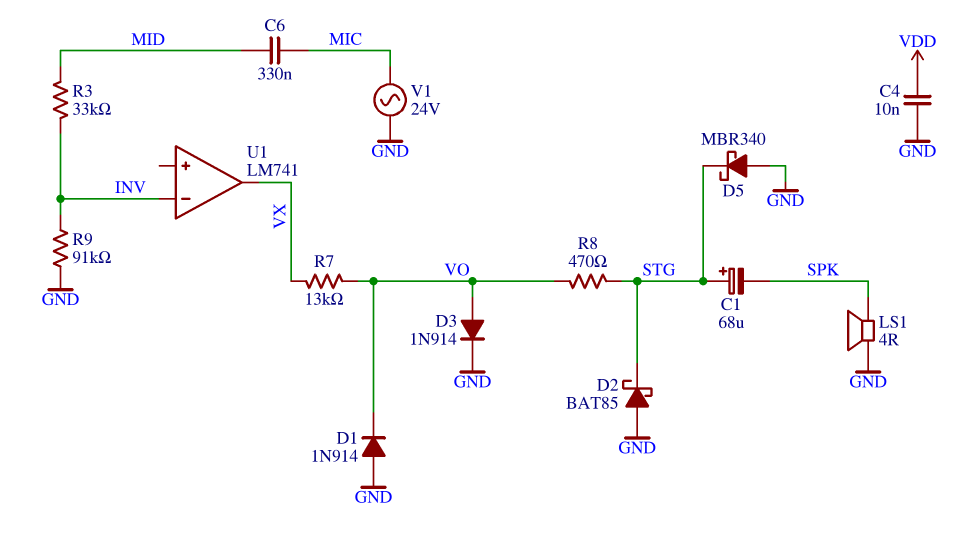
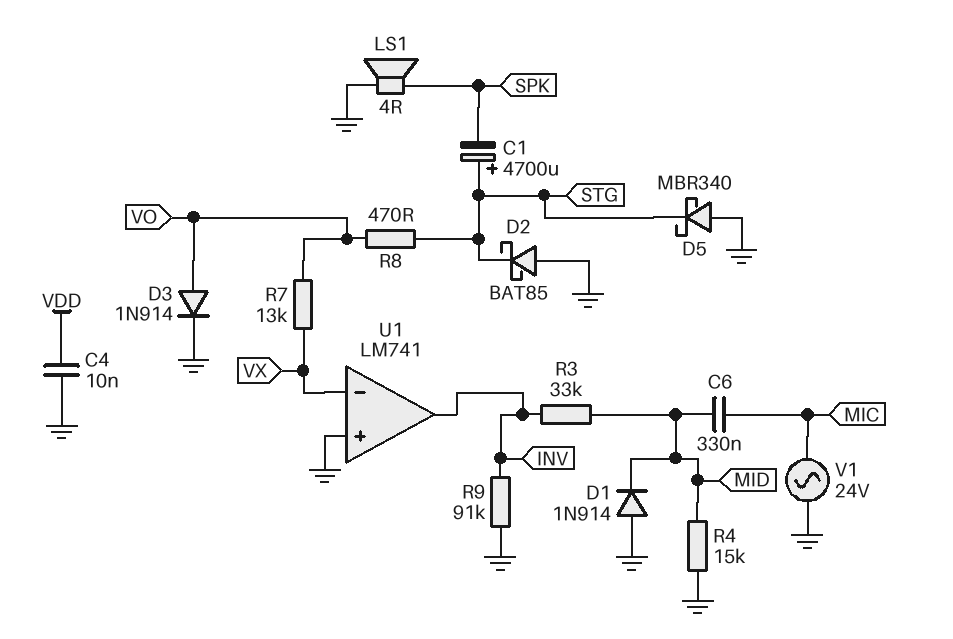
C1: 68uF (plus STG, minus SPK) -> 4700uF (plus STG, minus SPK)
D1: diode 1N914 (A GND, K VO) -> diode 1N914 (A GND, K MID)
R4: none -> 15k (GND, MID)
U1 pin in+: none -> GND
U1 pin in-: INV -> VX
U1 pin out: VX -> INV

